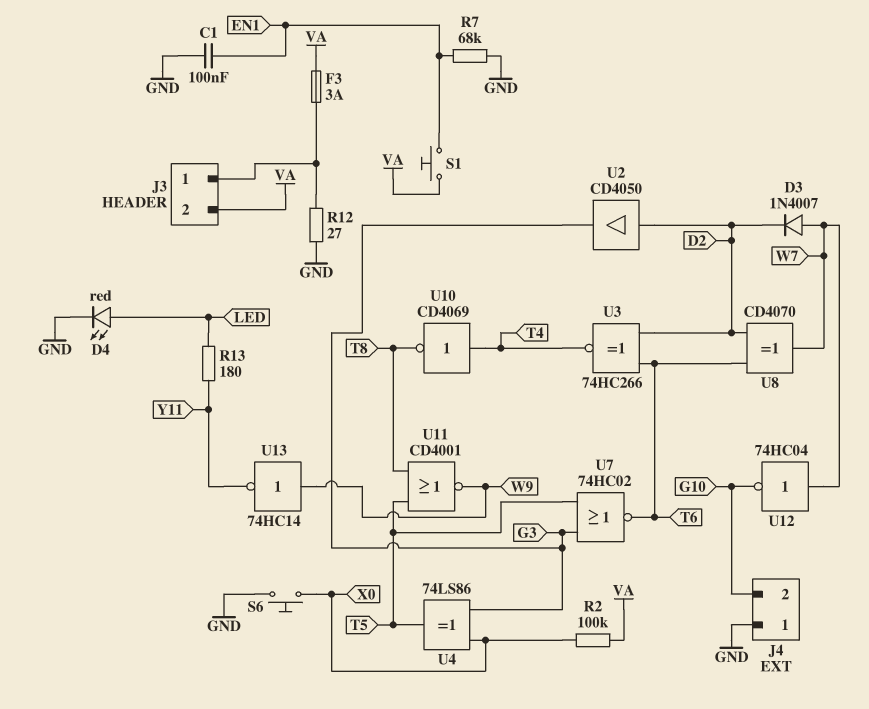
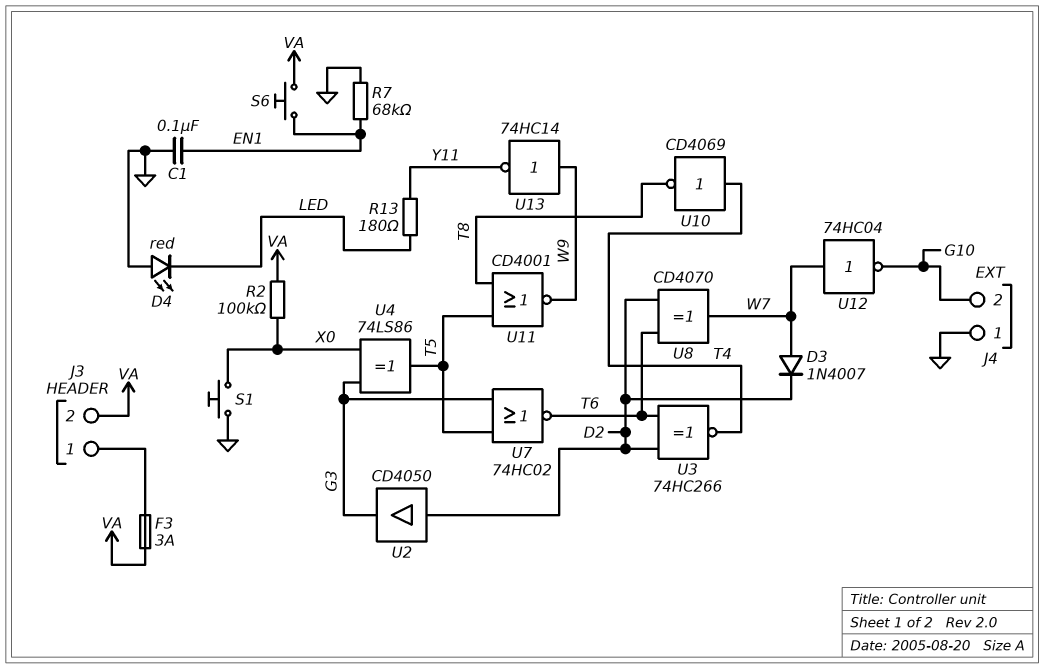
D4: LED red (A LED, K GND) -> LED red (A GND, K LED)
R12: 27 (GND, J3/1) -> none
S1: button (EN1, VA) -> button (GND, X0)
S6: button (GND, X0) -> button (EN1, VA)

